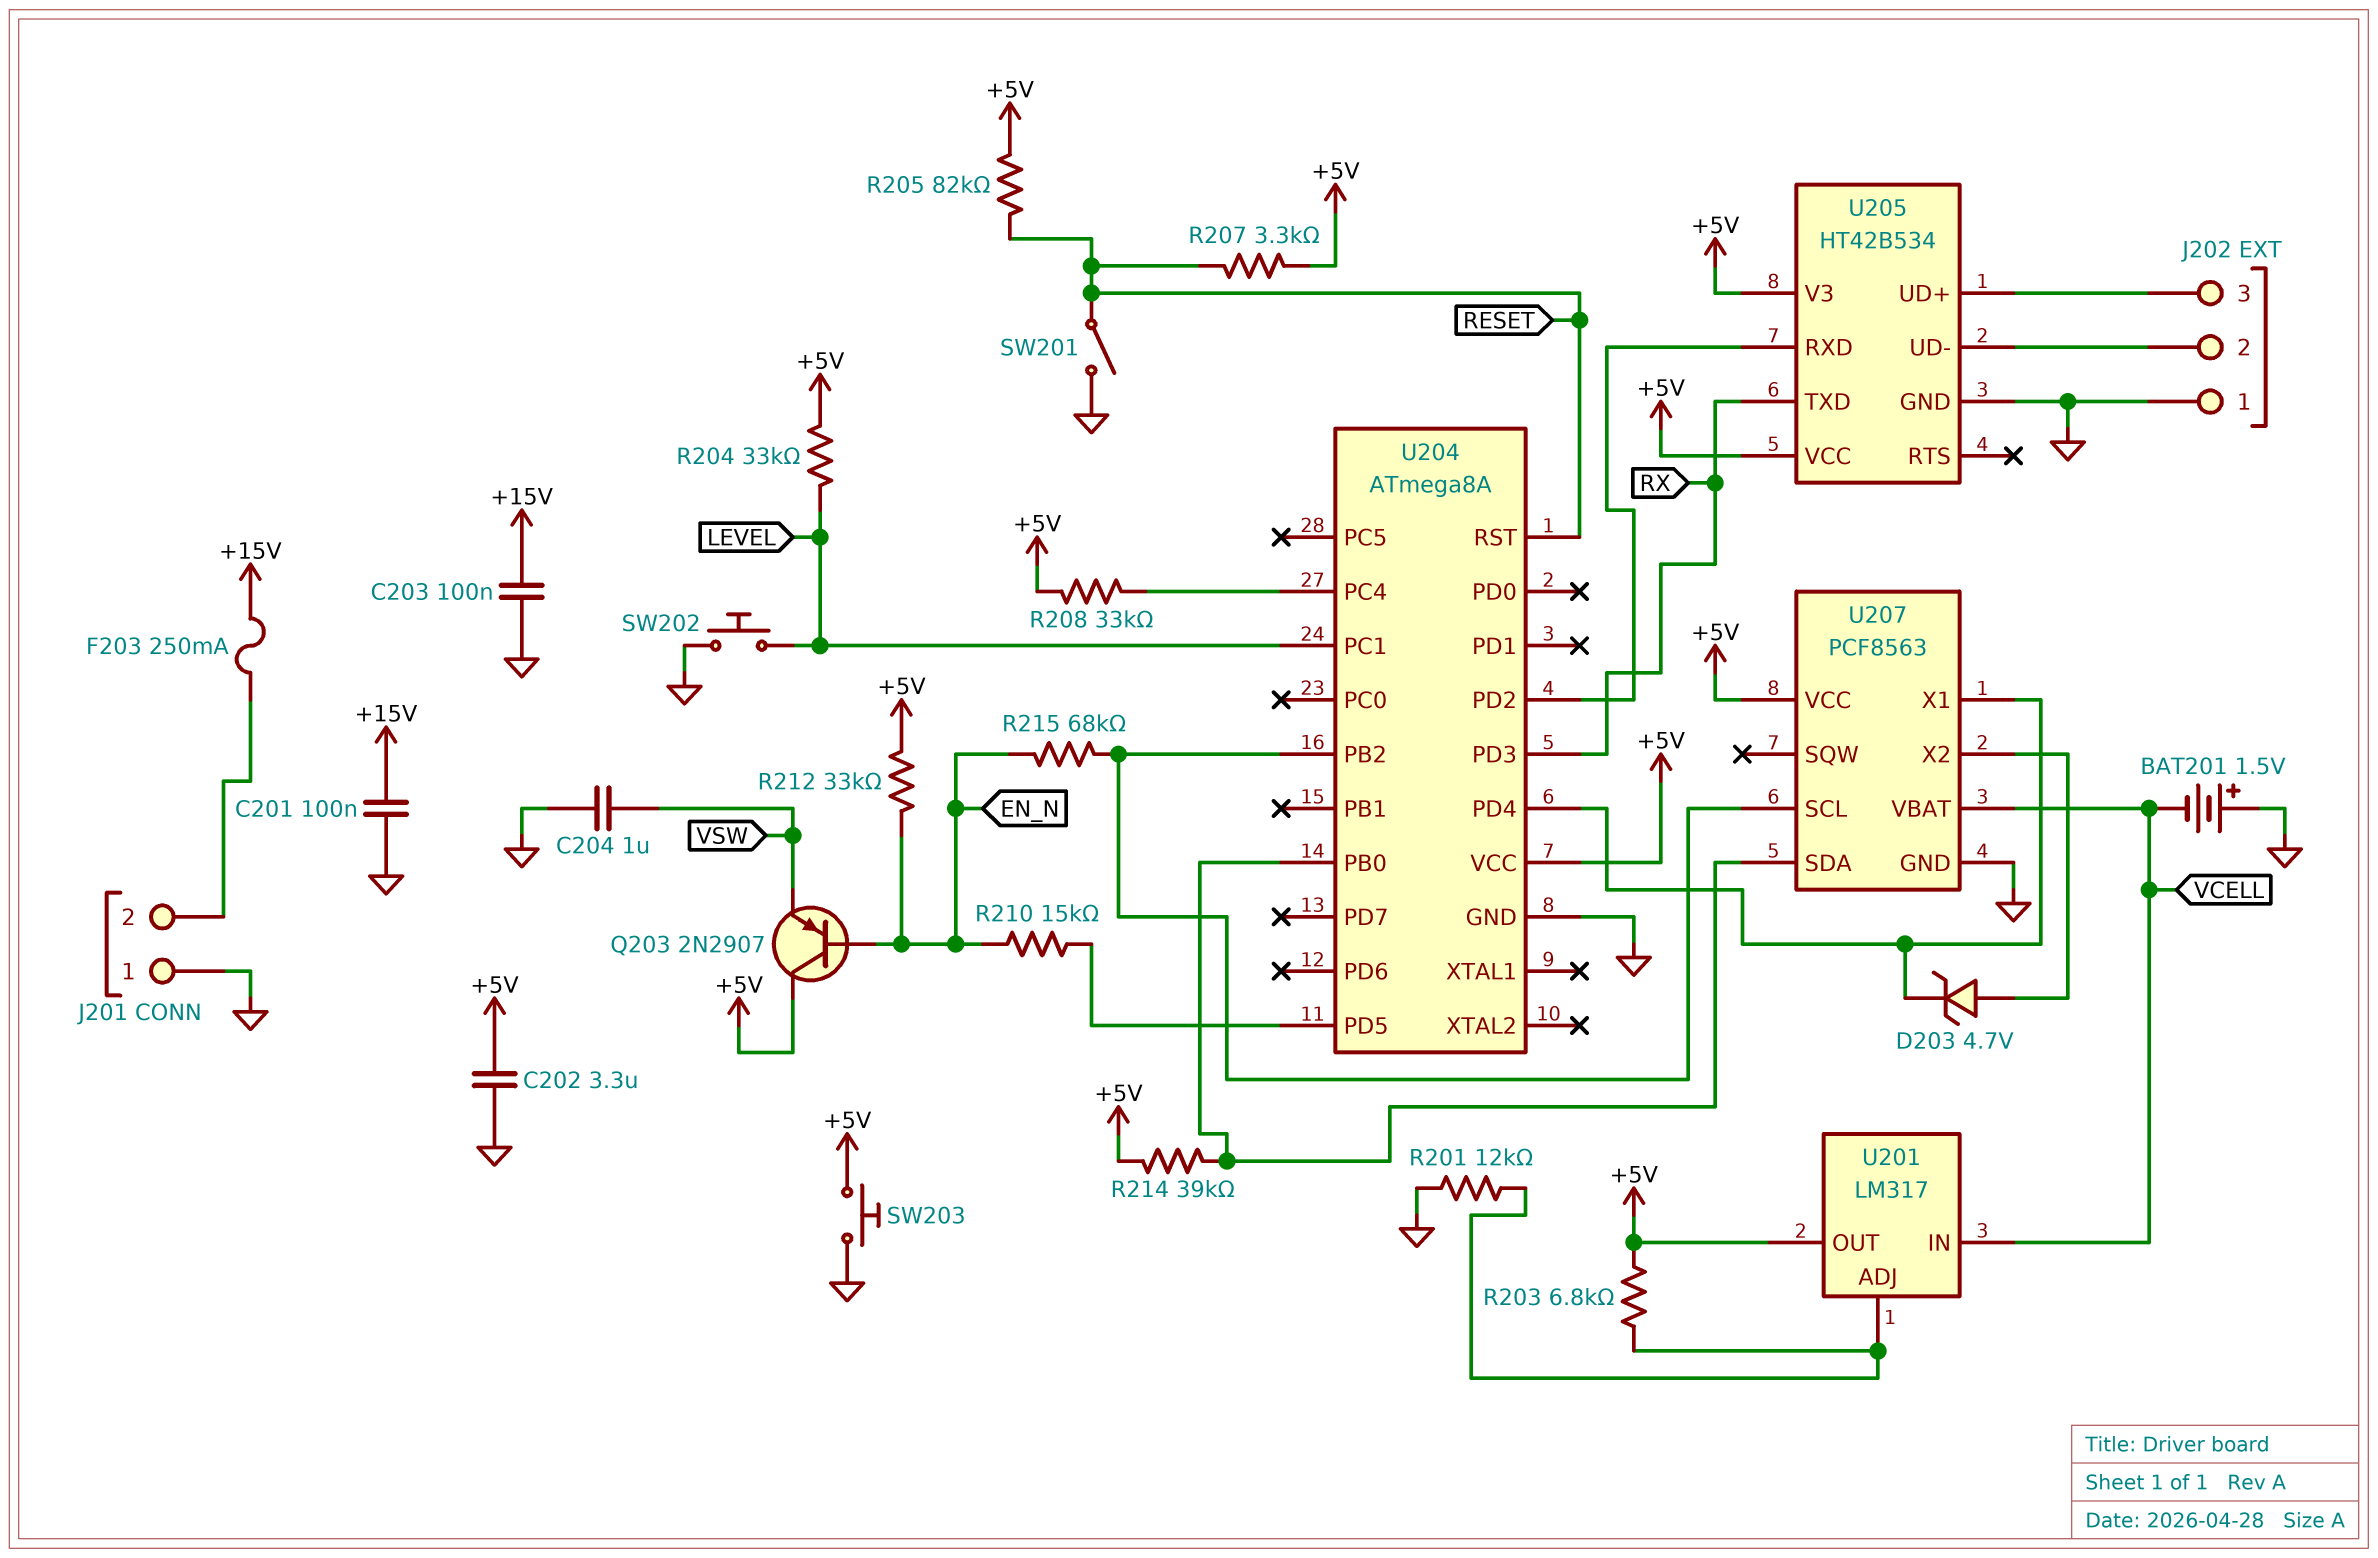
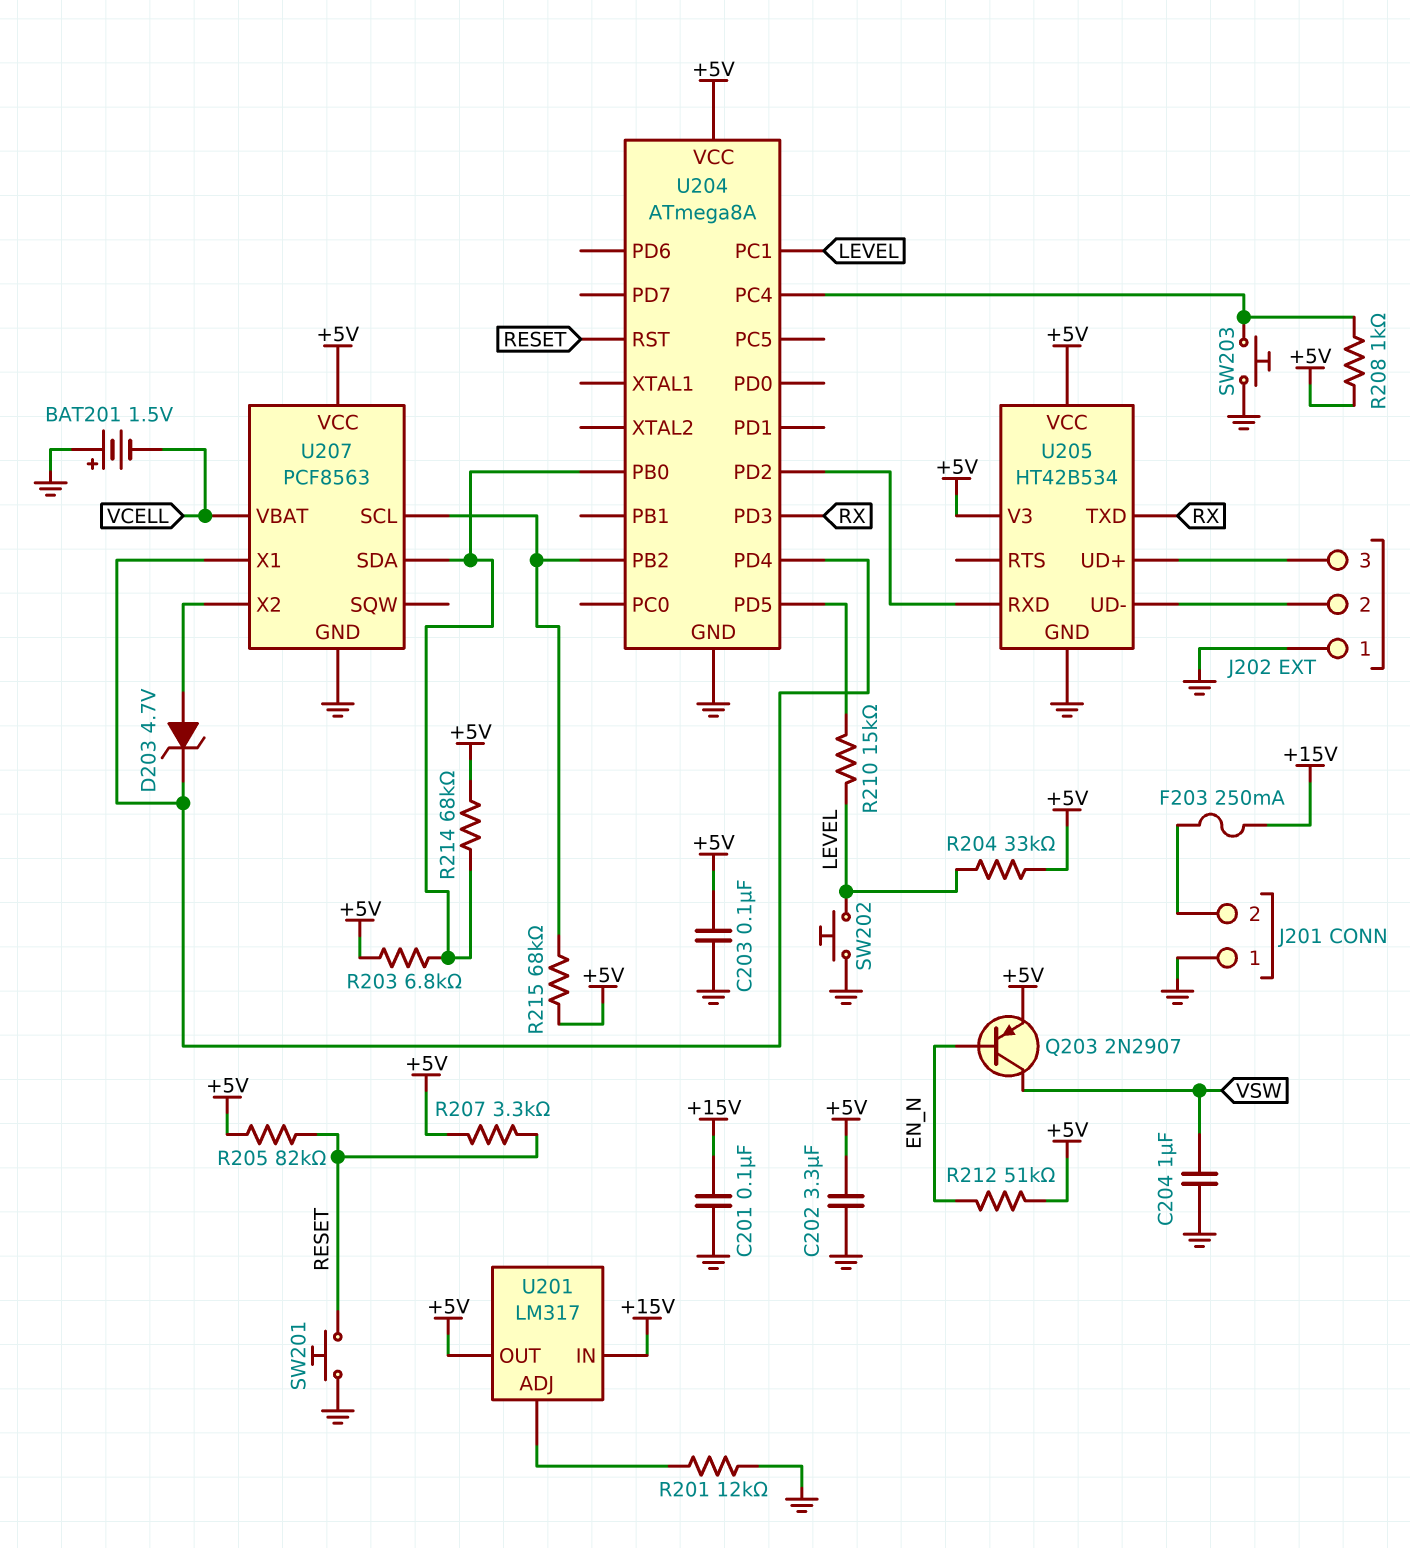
C203: 100nF (+15V, GND) -> 100nF (+5V, GND)
Q203: PNP 2N2907 (B EN_N, C +5V, E VSW) -> PNP 2N2907 (B EN_N, C VSW, E +5V)
R203: 6.8k (+5V, U201/ADJ) -> 6.8k (+5V, U204/PB0)
R208: 33k (+5V, U204/PC4) -> 1k (+5V, U204/PC4)
R210: 15k (EN_N, U204/PD5) -> 15k (LEVEL, U204/PD5)
R212: 33k (+5V, EN_N) -> 51k (+5V, EN_N)
R214: 39k (+5V, U204/PB0) -> 68k (+5V, U204/PB0)
R215: 68k (EN_N, U204/PB2) -> 68k (+5V, U204/PB2)
SW201: switch (GND, RESET) -> button (GND, RESET)
SW203: button (+5V, GND) -> button (GND, U204/PC4)
U201 pin IN: VCELL -> +15V

